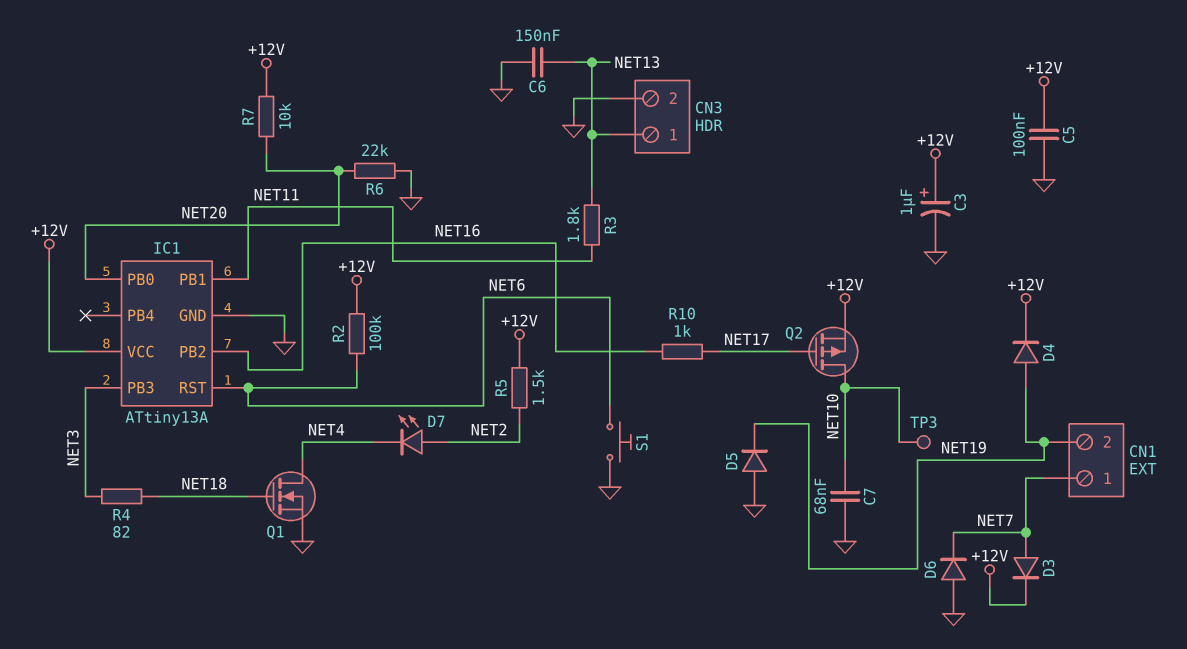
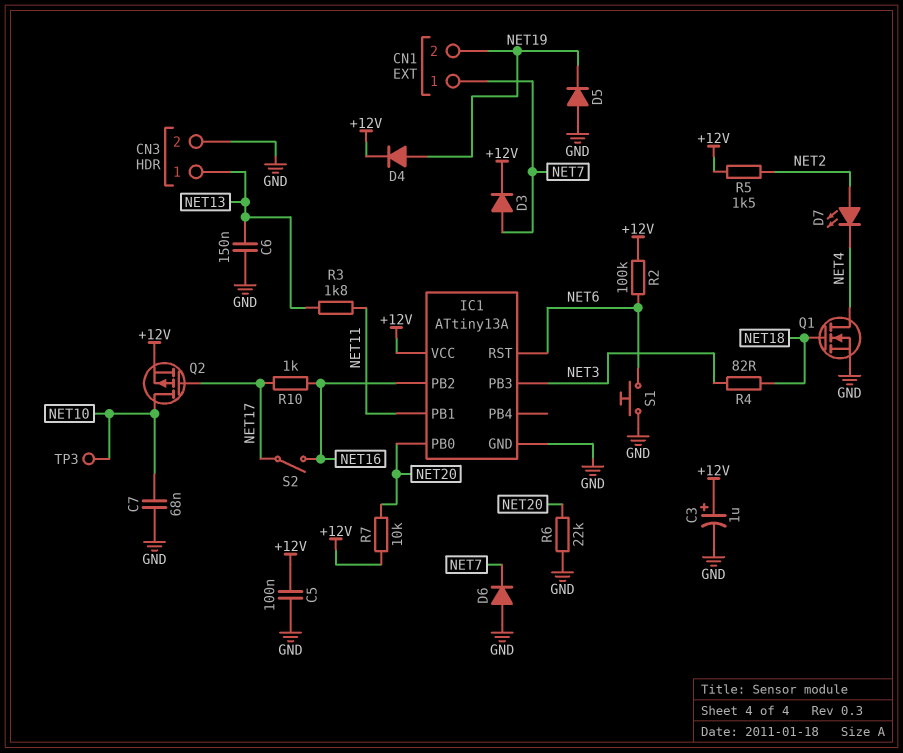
S2: none -> switch (NET16, NET17)

